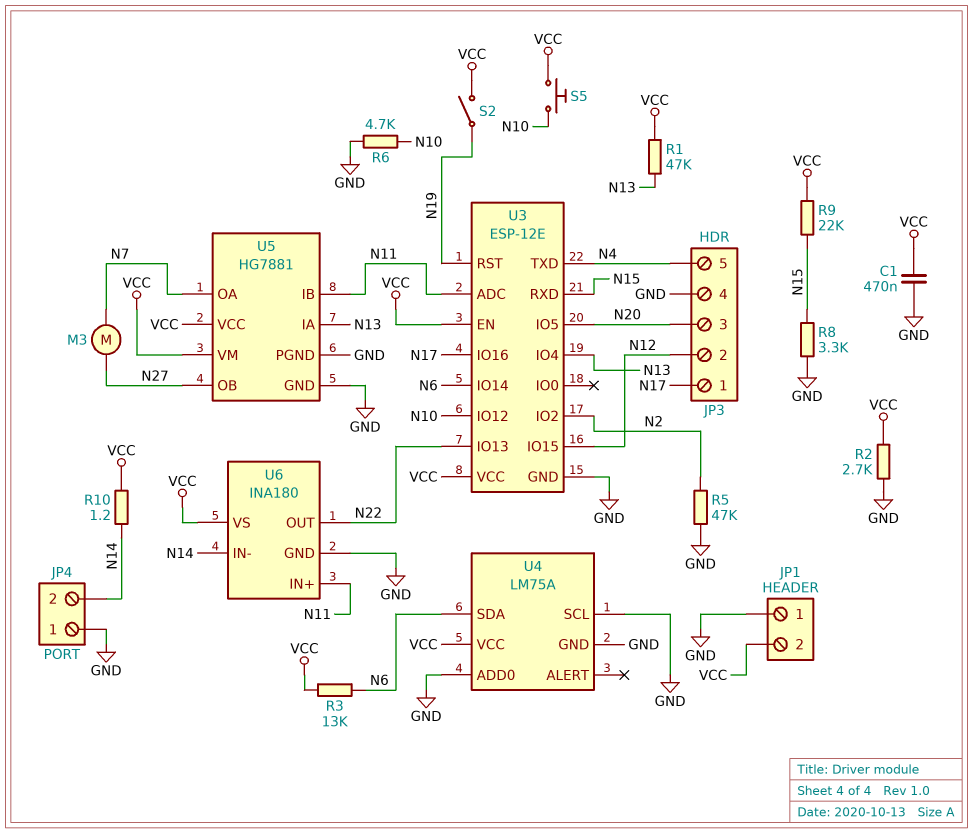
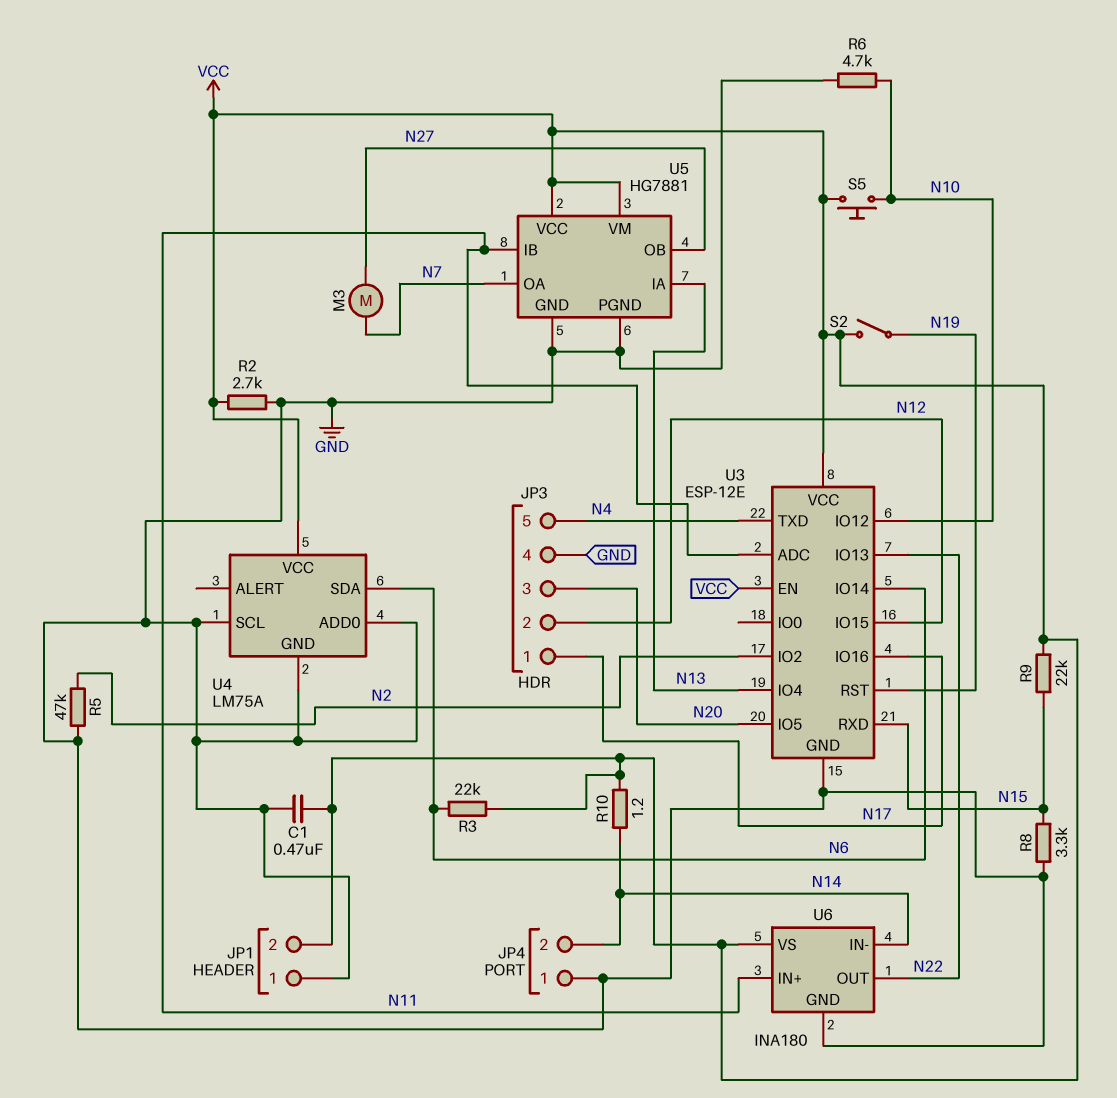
R1: 47k (N13, VCC) -> none
R3: 13k (N6, VCC) -> 22k (N6, VCC)

